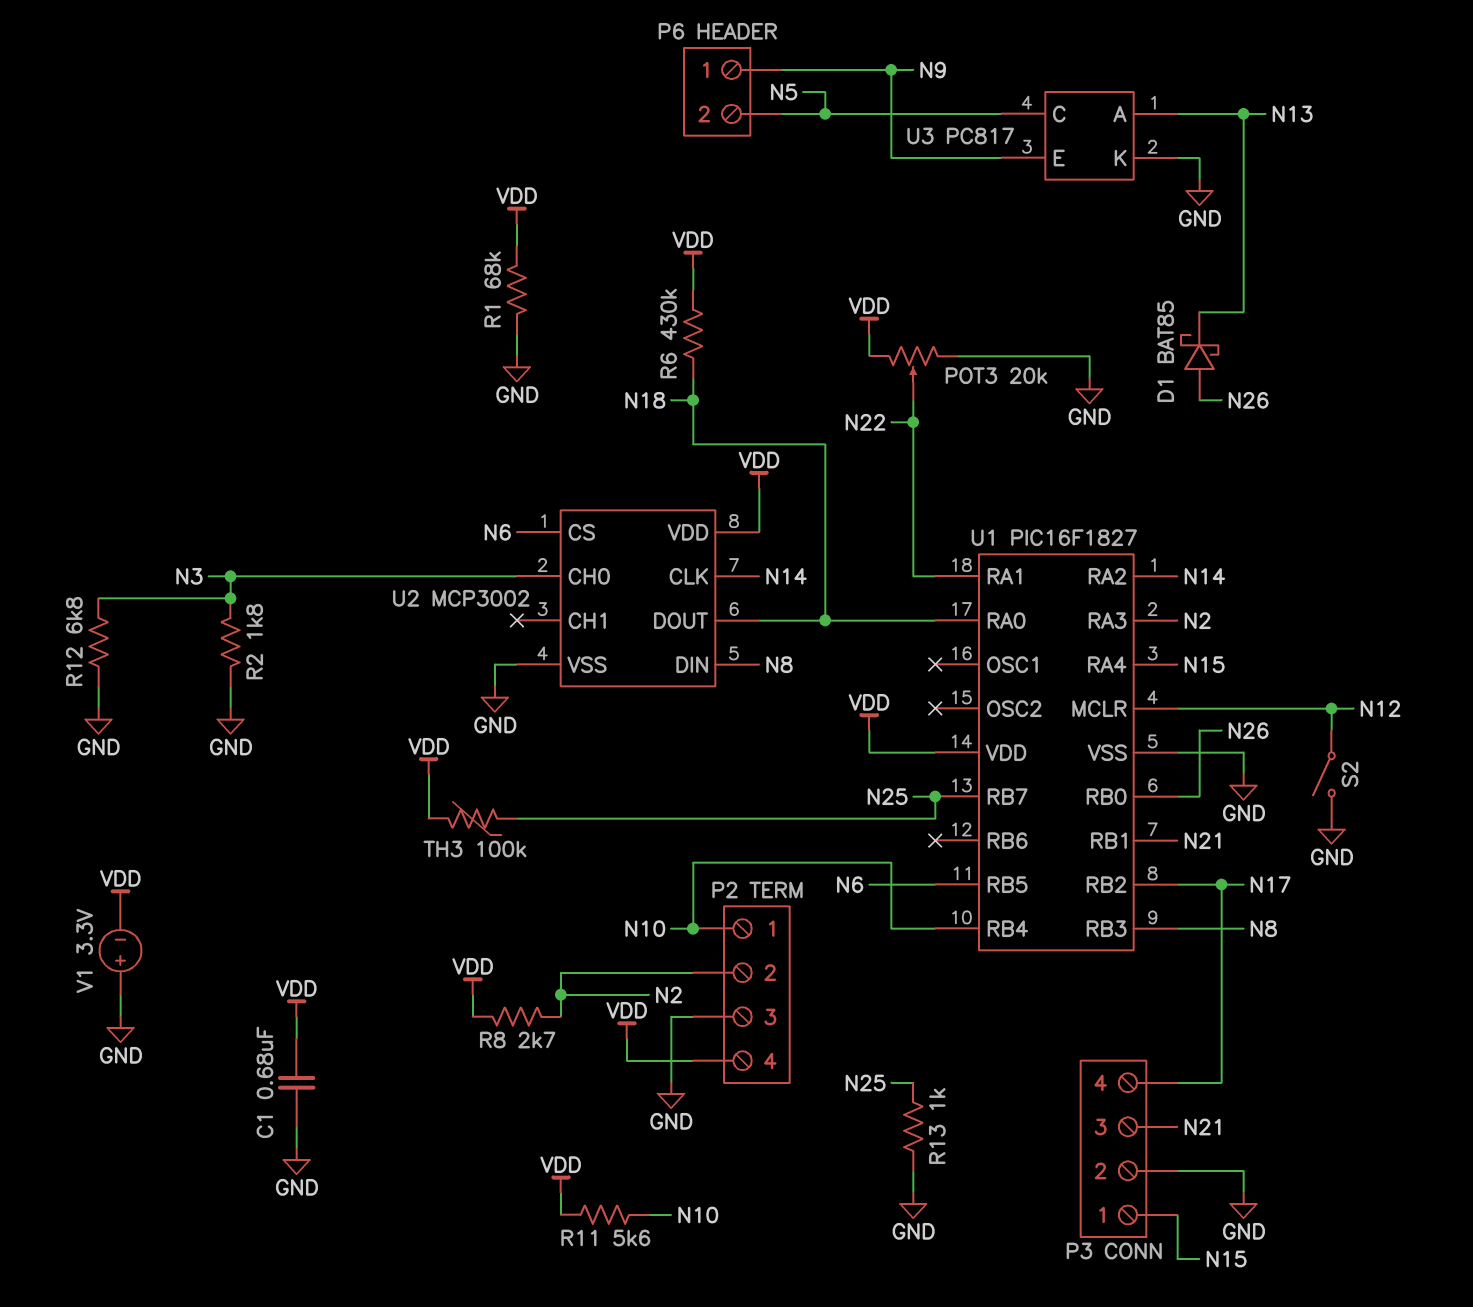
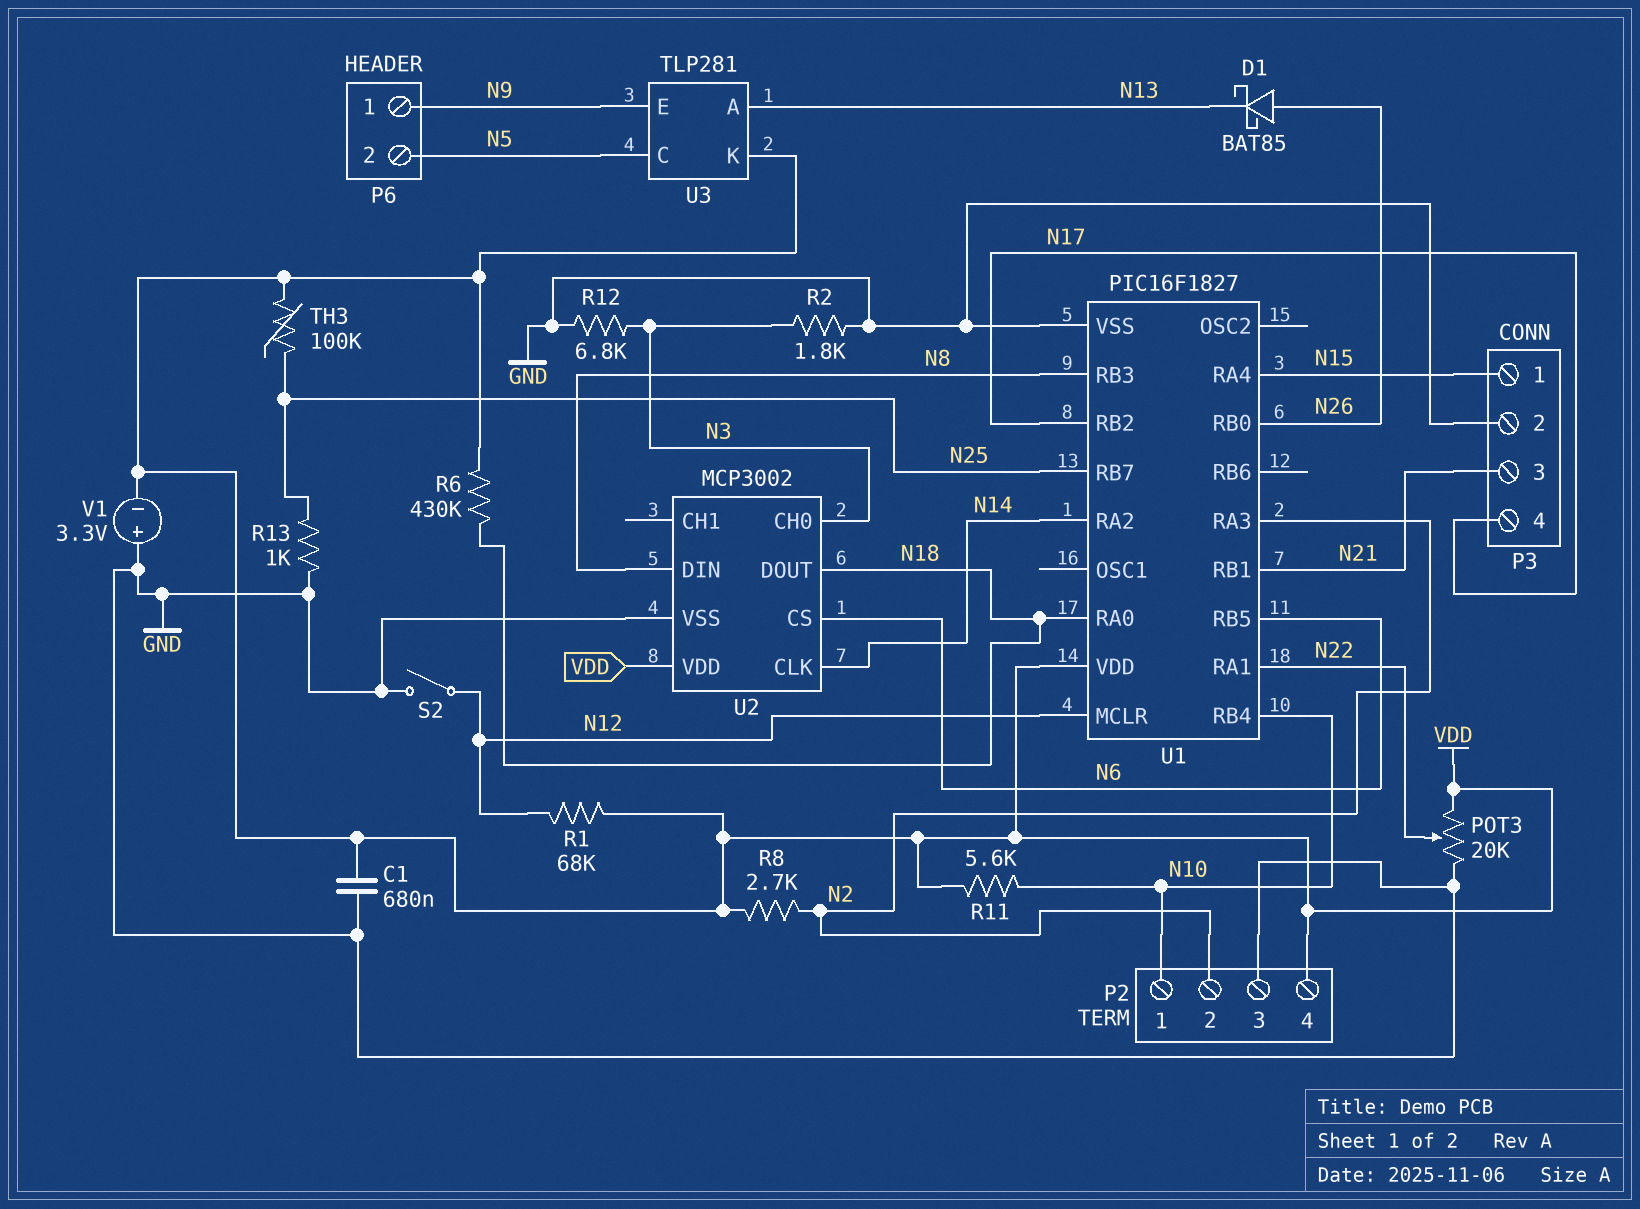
R1: 68k (GND, VDD) -> 68k (N12, VDD)
U3: PC817 -> TLP281
U3 pin K: GND -> VDD

